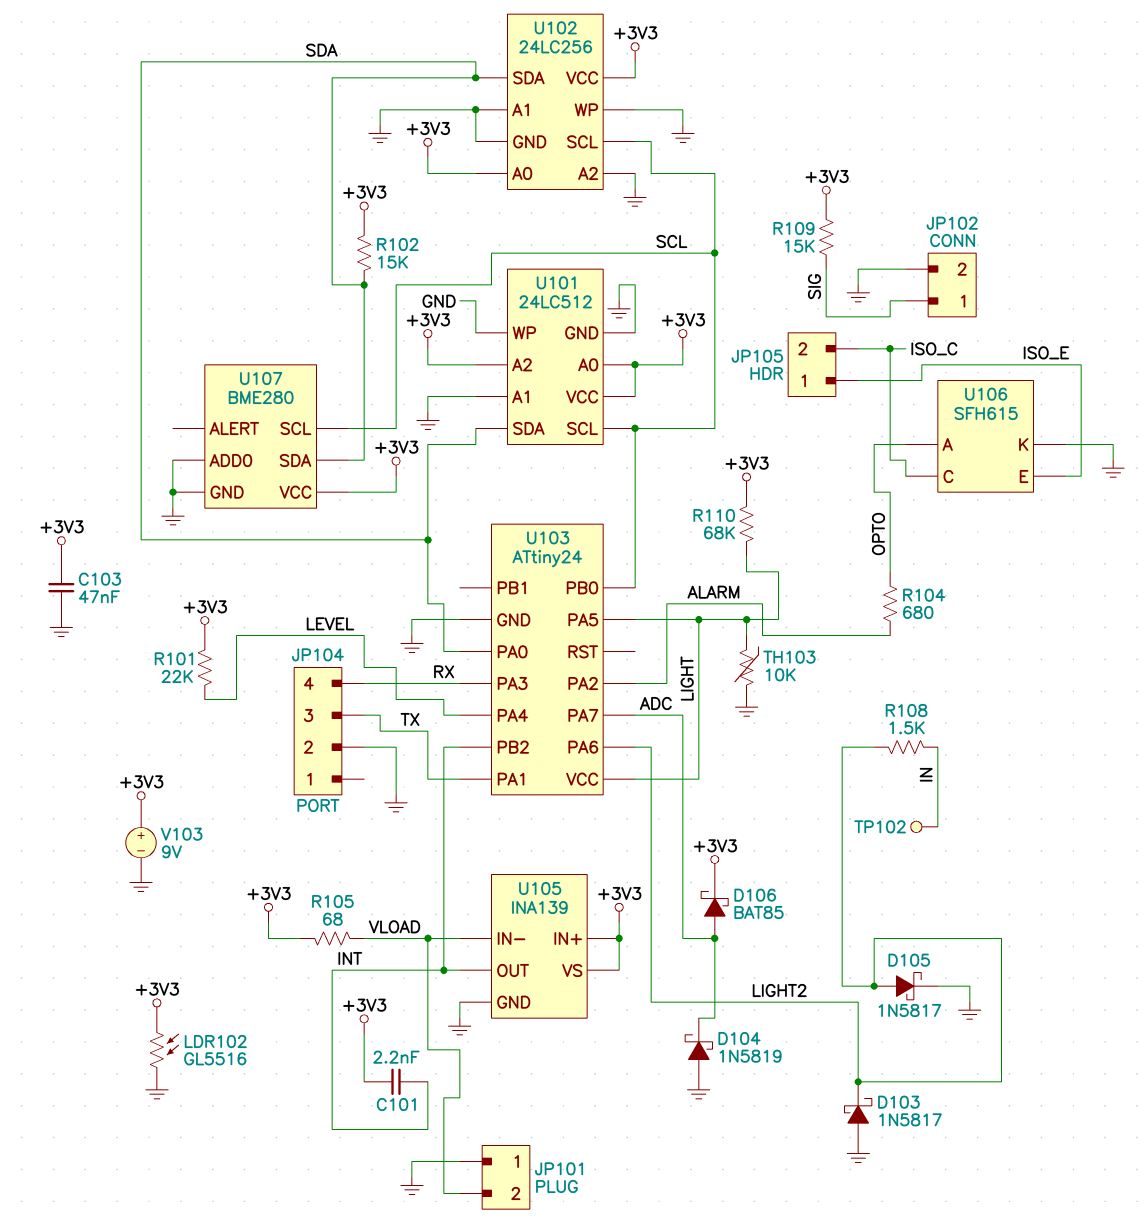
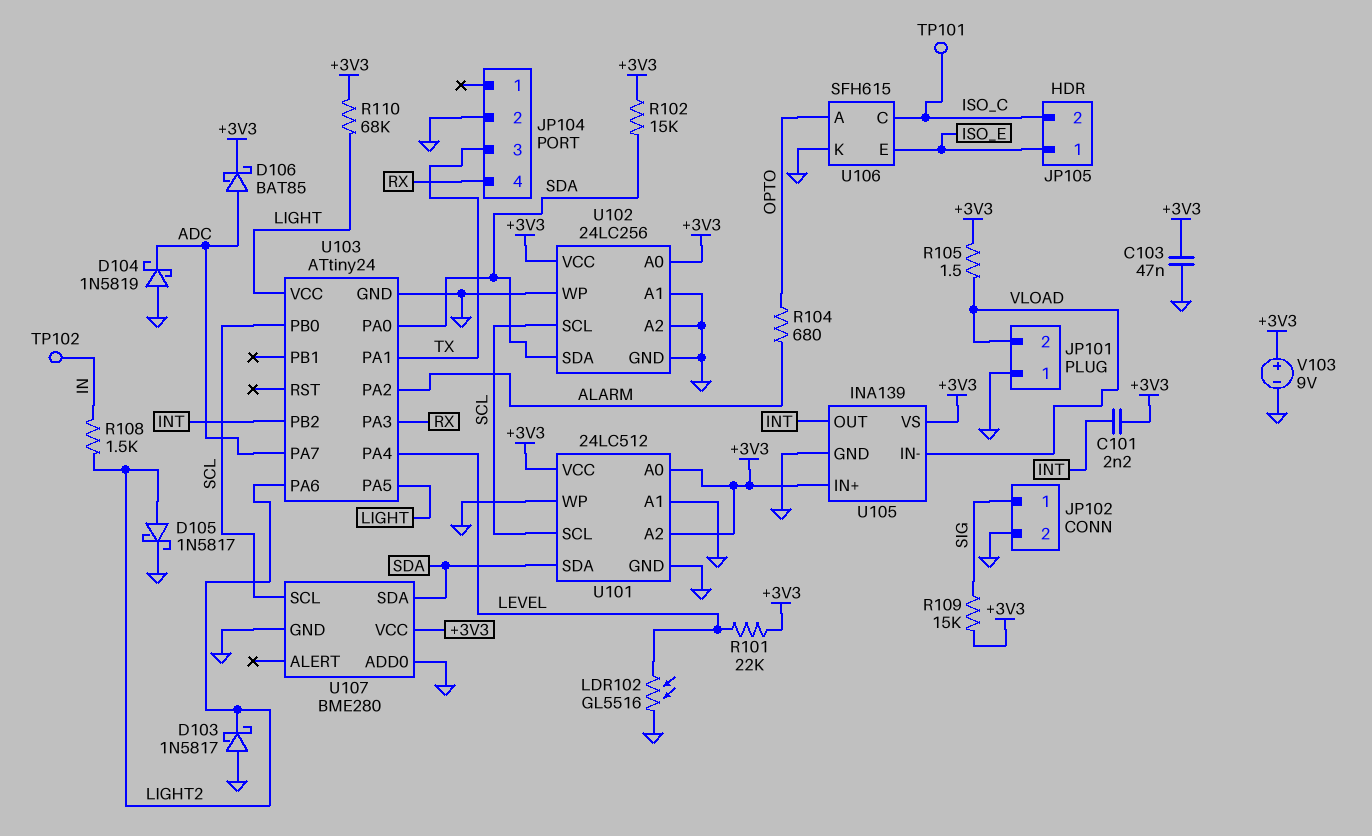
LDR102: GL5516 (+3V3, GND) -> GL5516 (GND, LEVEL)
R105: 68 (+3V3, VLOAD) -> 1.5 (+3V3, VLOAD)
TH103: 10k (GND, LIGHT) -> none
TP101: none -> test point (ISO_C)

